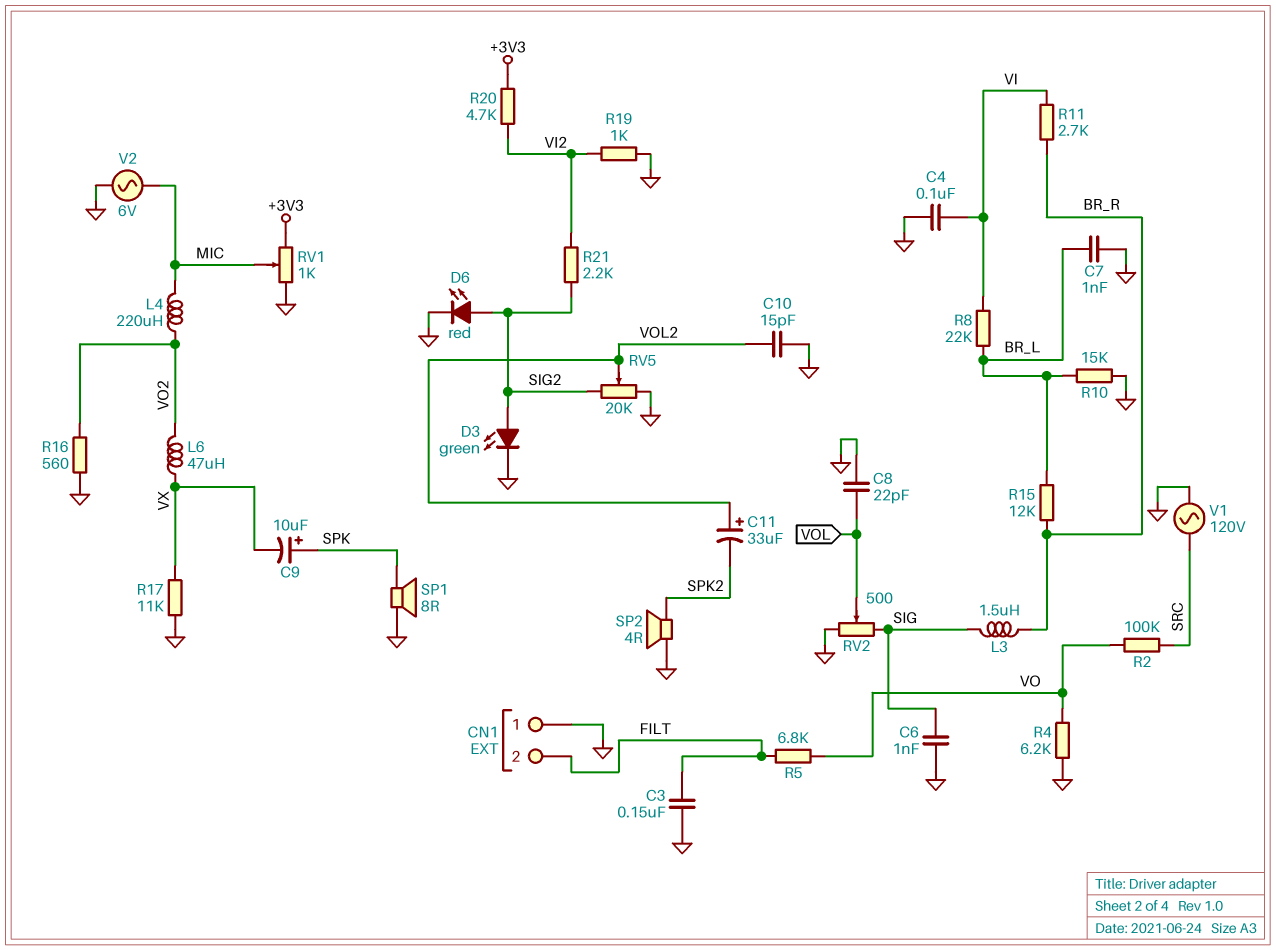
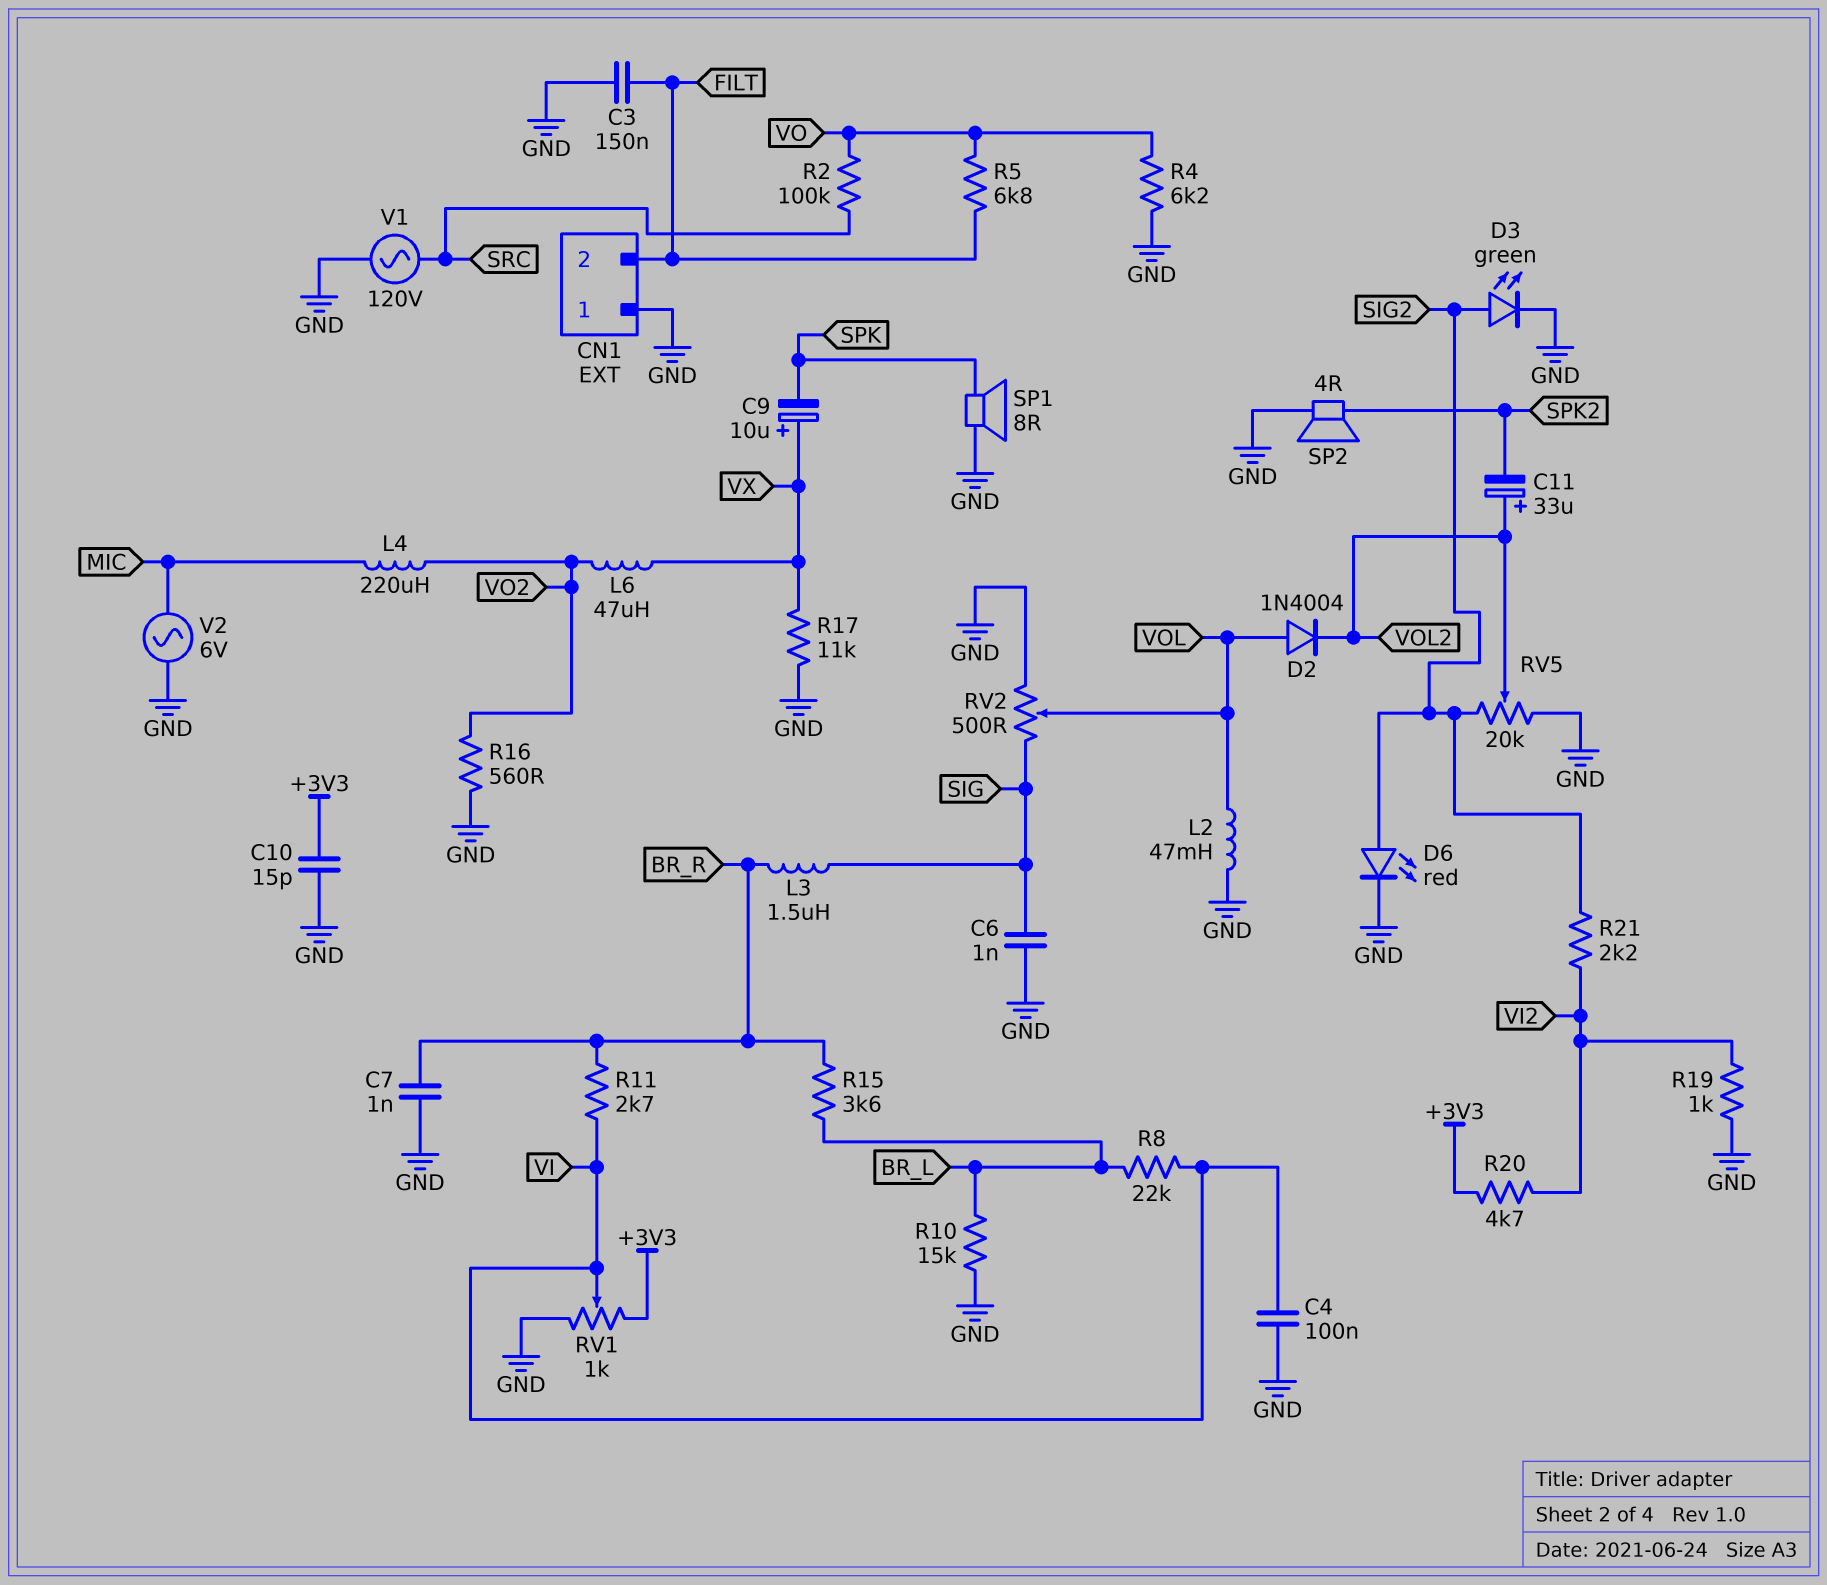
C7: 1nF (BR_L, GND) -> 1nF (BR_R, GND)
C8: 22pF (GND, VOL) -> none
C9: 10uF (plus SPK, minus VX) -> 10uF (plus VX, minus SPK)
C10: 15pF (GND, VOL2) -> 15pF (+3V3, GND)
D2: none -> diode 1N4004 (A VOL, K VOL2)
L2: none -> 47mH (GND, VOL)
R15: 12k (BR_L, BR_R) -> 3.6k (BR_L, BR_R)
RV1: 1k (+3V3, GND, wiper MIC) -> 1k (+3V3, GND, wiper VI)

